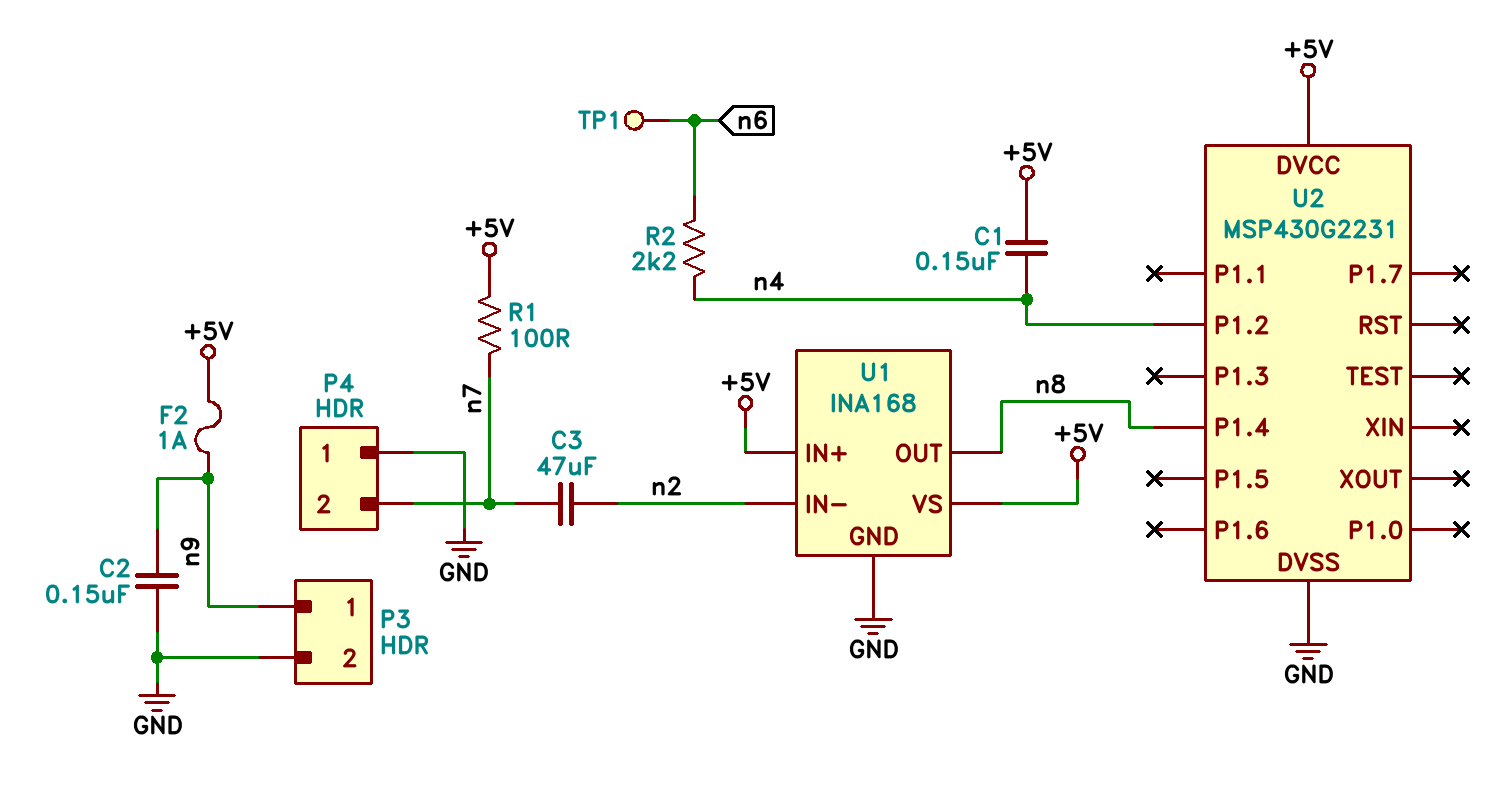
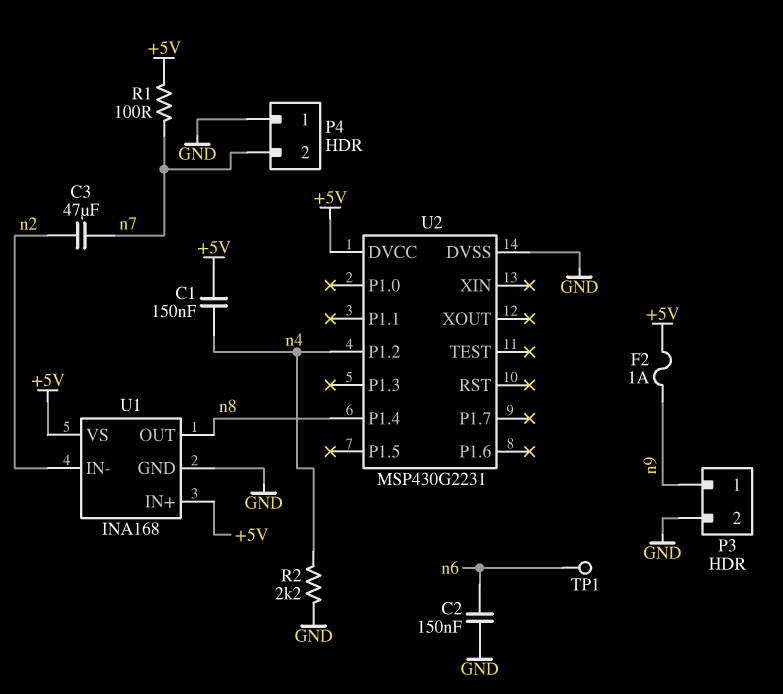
C2: 150nF (GND, n9) -> 150nF (GND, n6)
R2: 2.2k (n4, n6) -> 2.2k (GND, n4)

